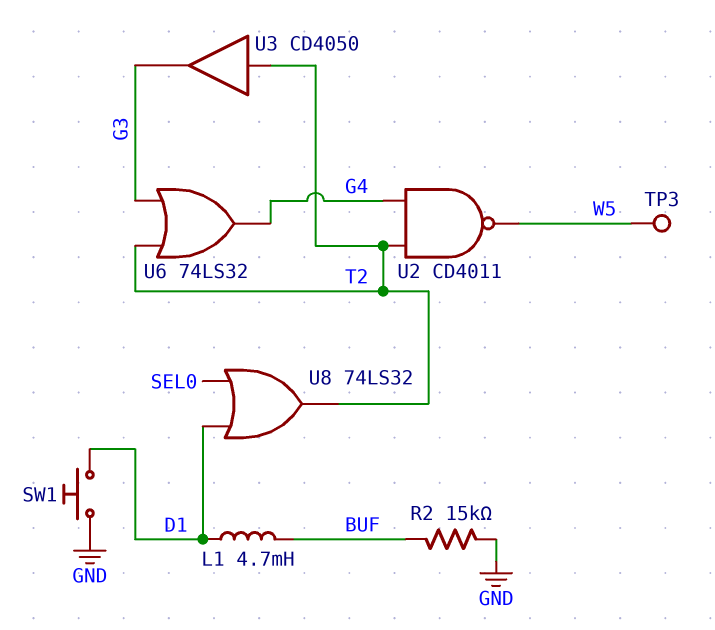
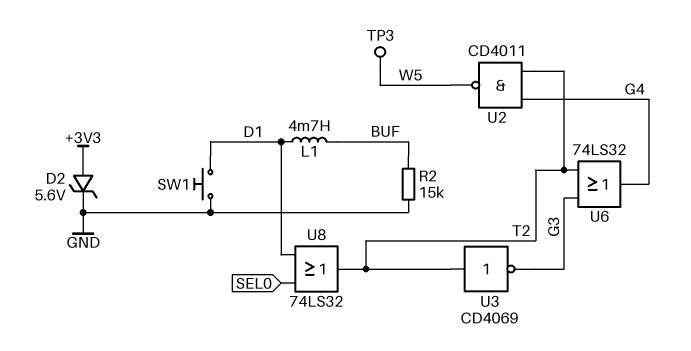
D2: none -> zener 5.6V (A +3V3, K GND)
U3: buffer CD4050 (in T2, out G3) -> NOT CD4069 (in T2, out G3)

